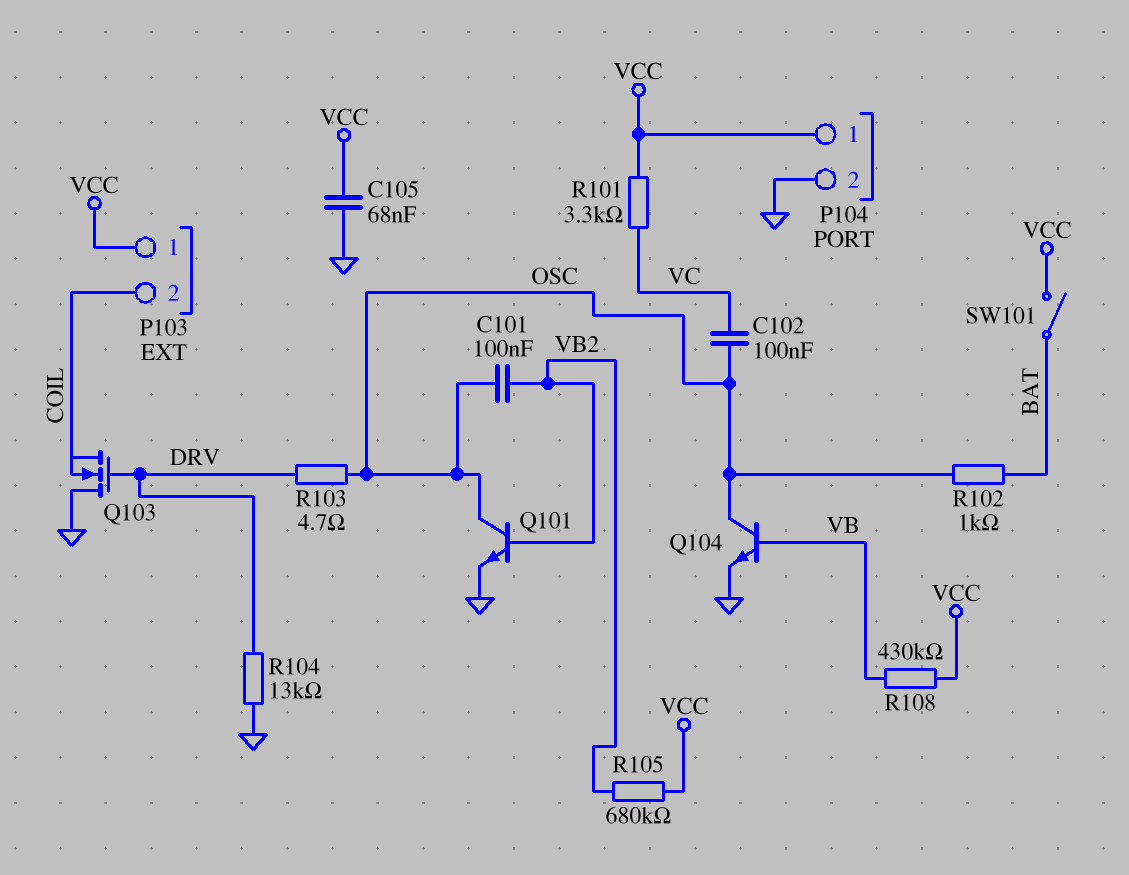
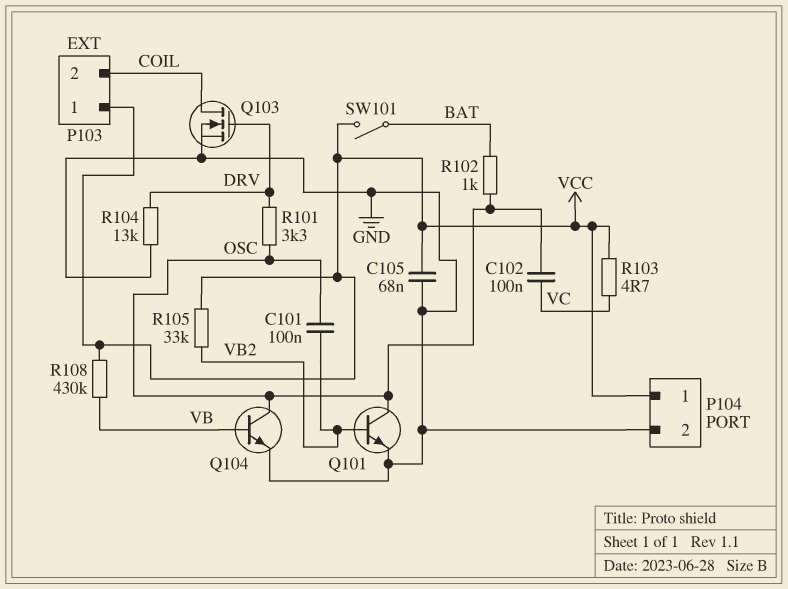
Q103: NMOS (G DRV, D GND, S COIL) -> NMOS (G DRV, D COIL, S GND)
R101: 3.3k (VC, VCC) -> 3.3k (DRV, OSC)
R103: 4.7 (DRV, OSC) -> 4.7 (VC, VCC)
R105: 680k (VB2, VCC) -> 33k (VB2, VCC)

